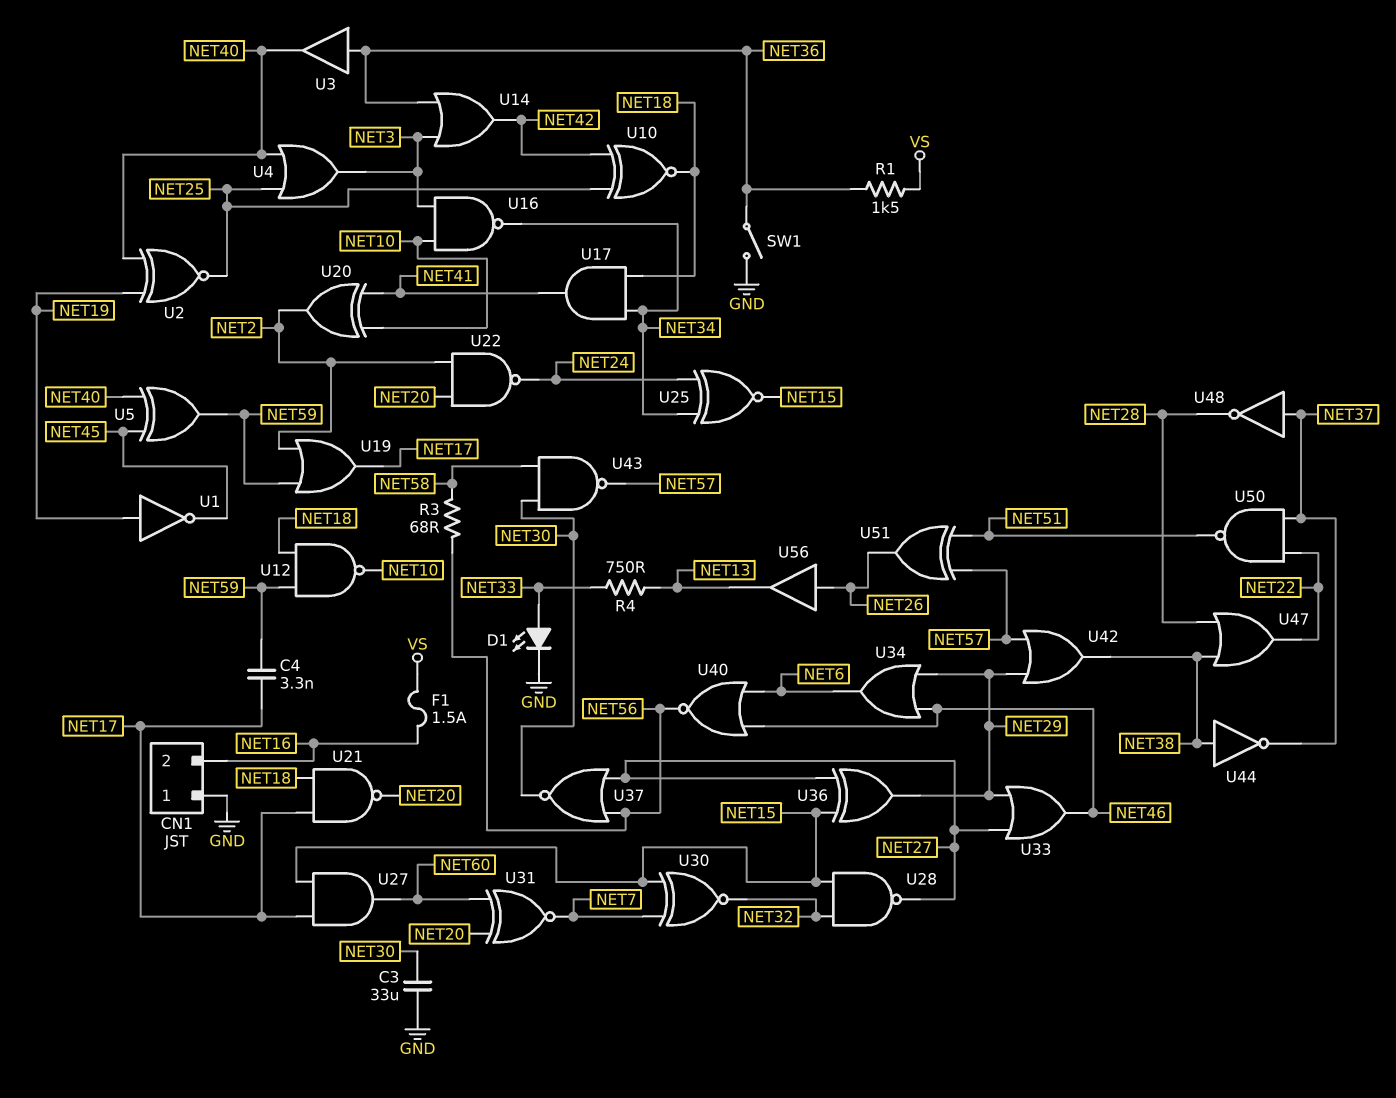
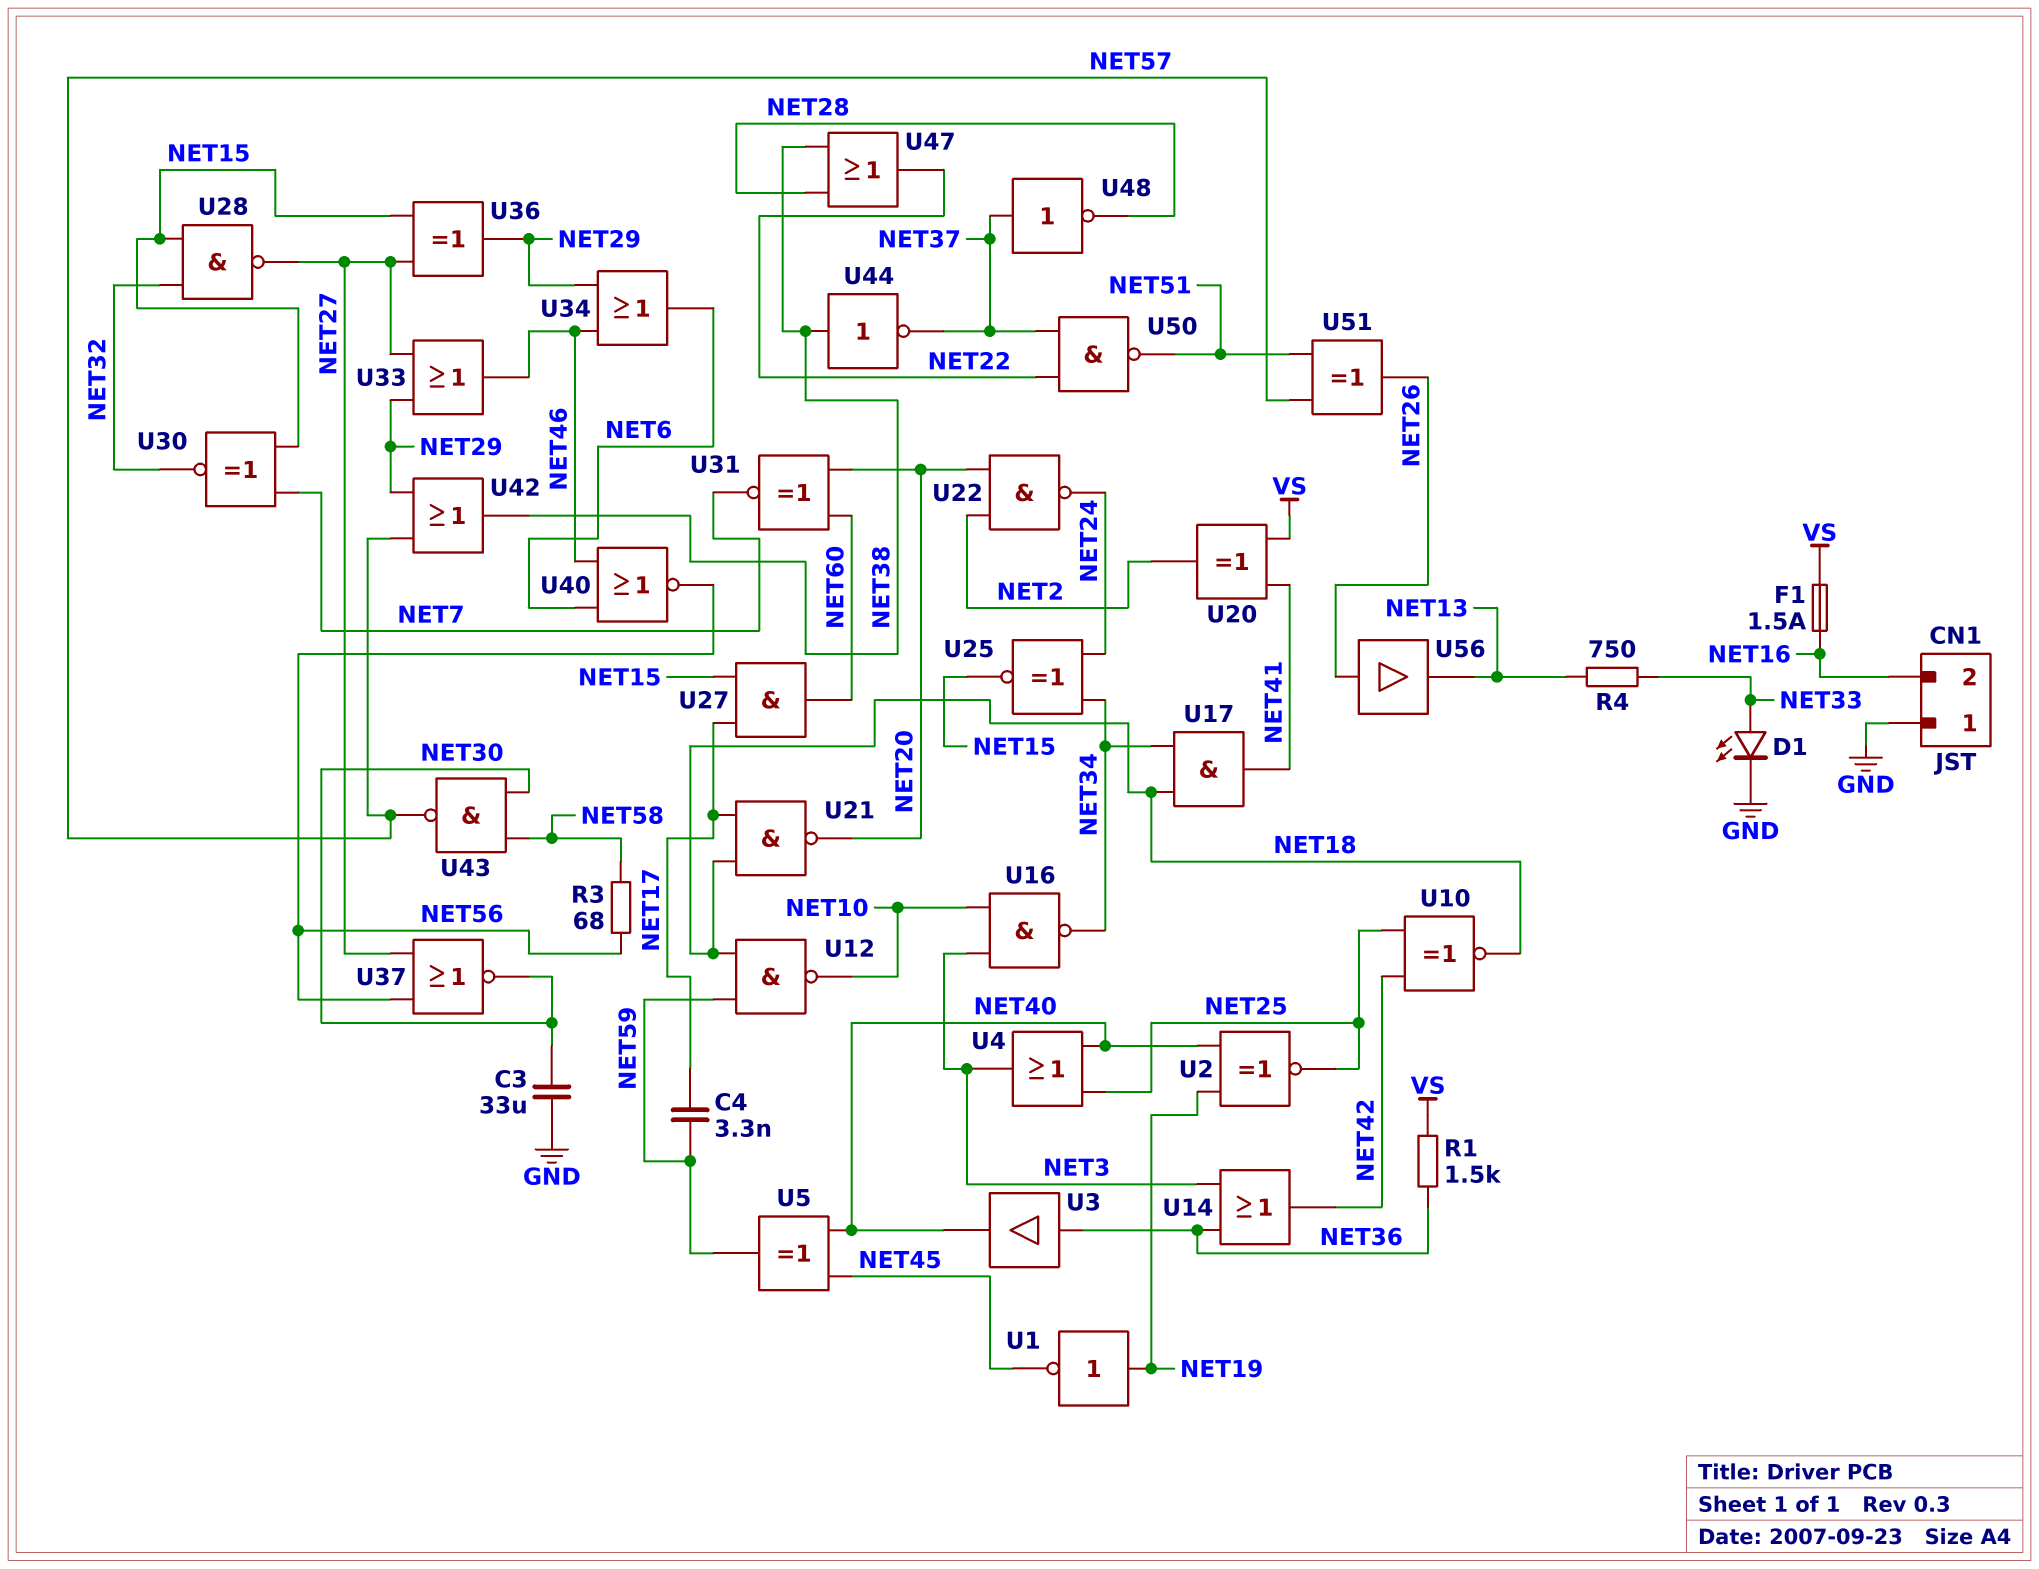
SW1: switch (GND, NET36) -> none
U19: OR (in NET2, in NET59, out NET17) -> none
U20: XOR (in NET10, in NET41, out NET2) -> XOR (in NET41, in VS, out NET2)

